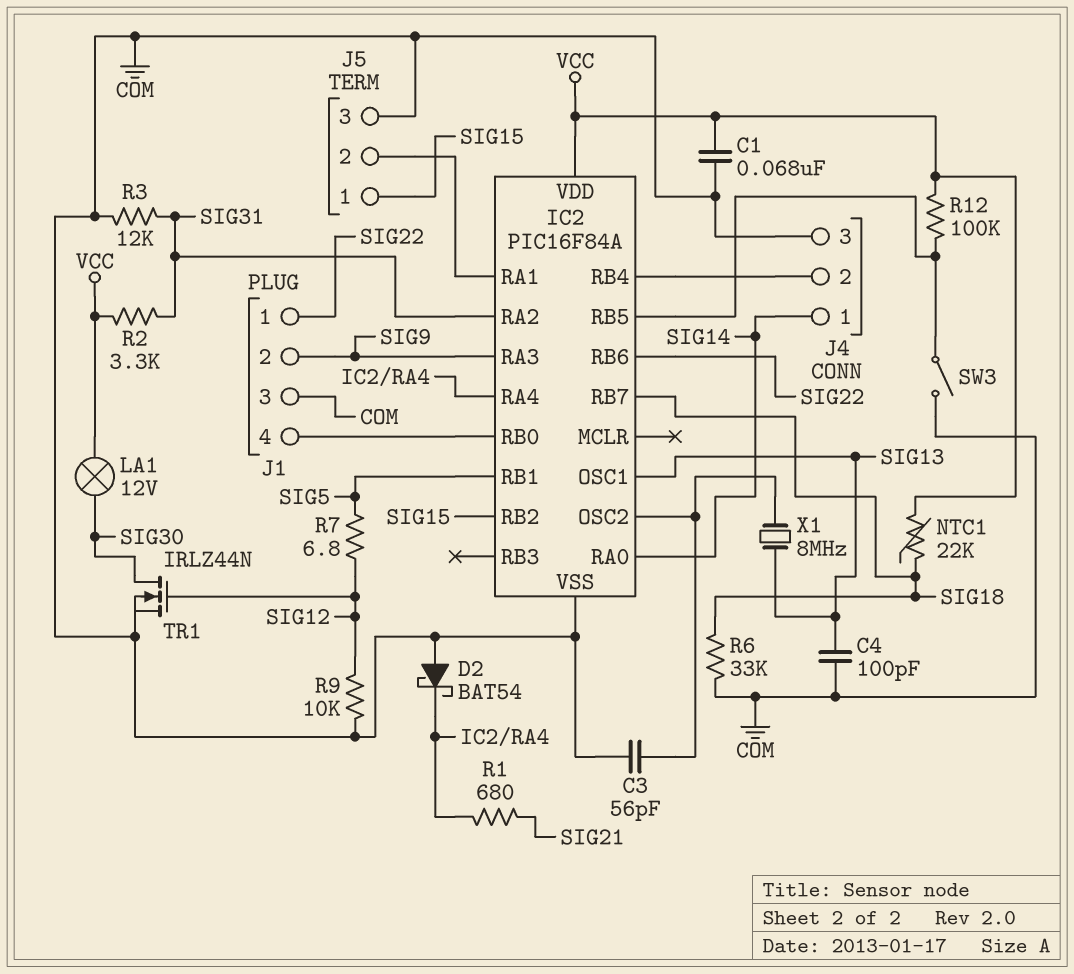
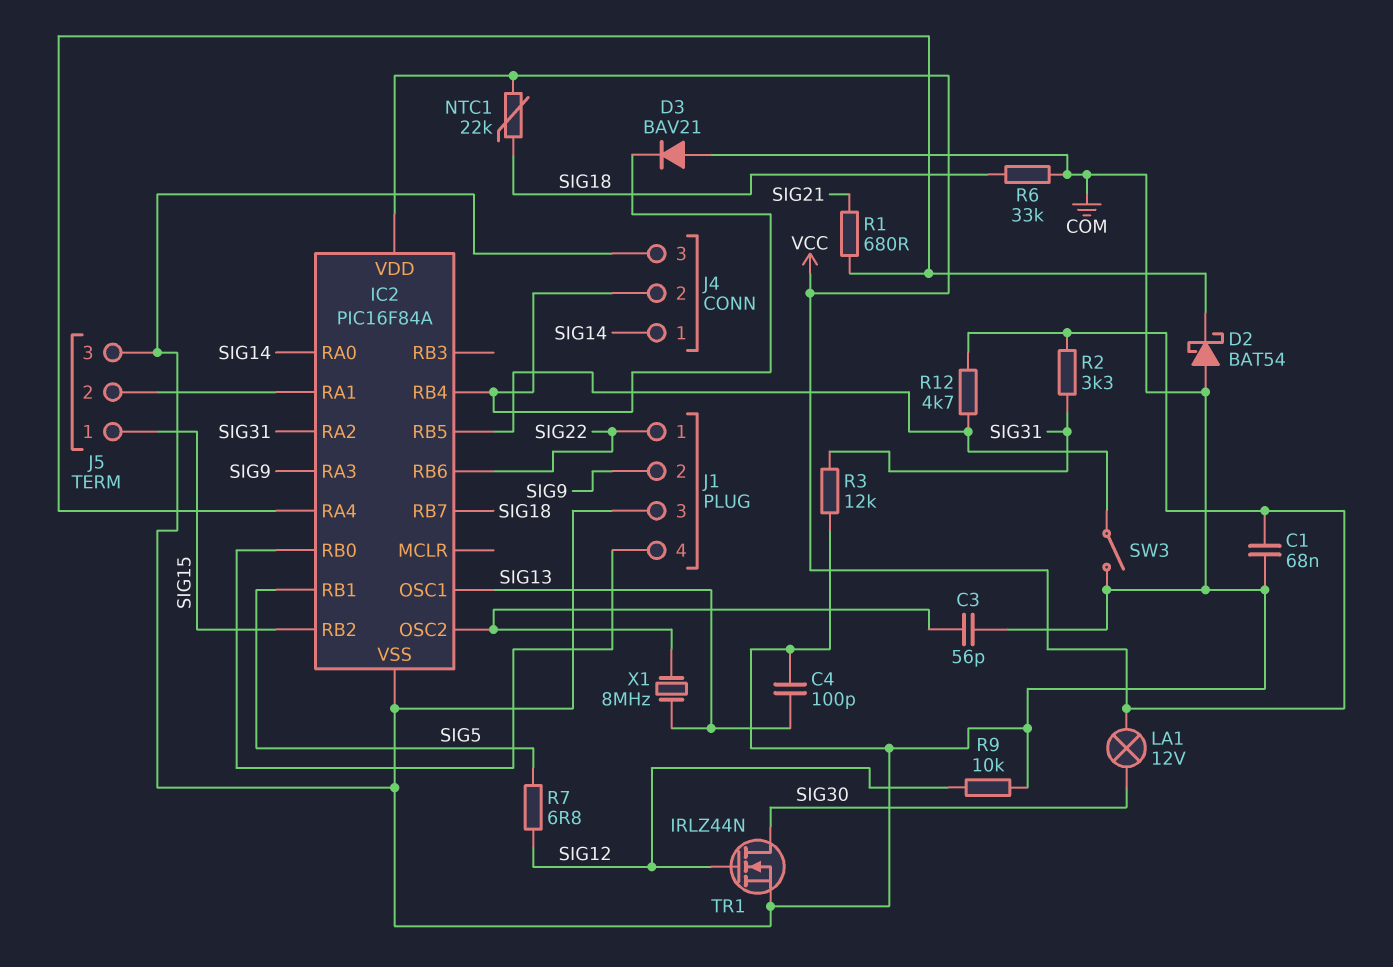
D3: none -> diode BAV21 (A COM, K IC2/RB4)
R12: 100k (IC2/RB5, VCC) -> 4.7k (IC2/RB5, VCC)

